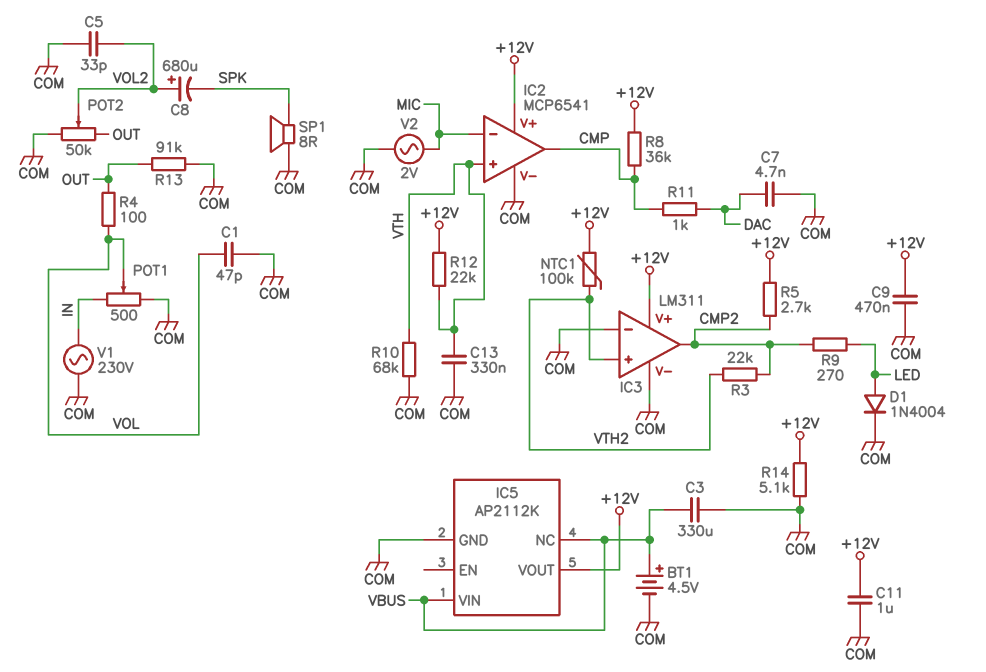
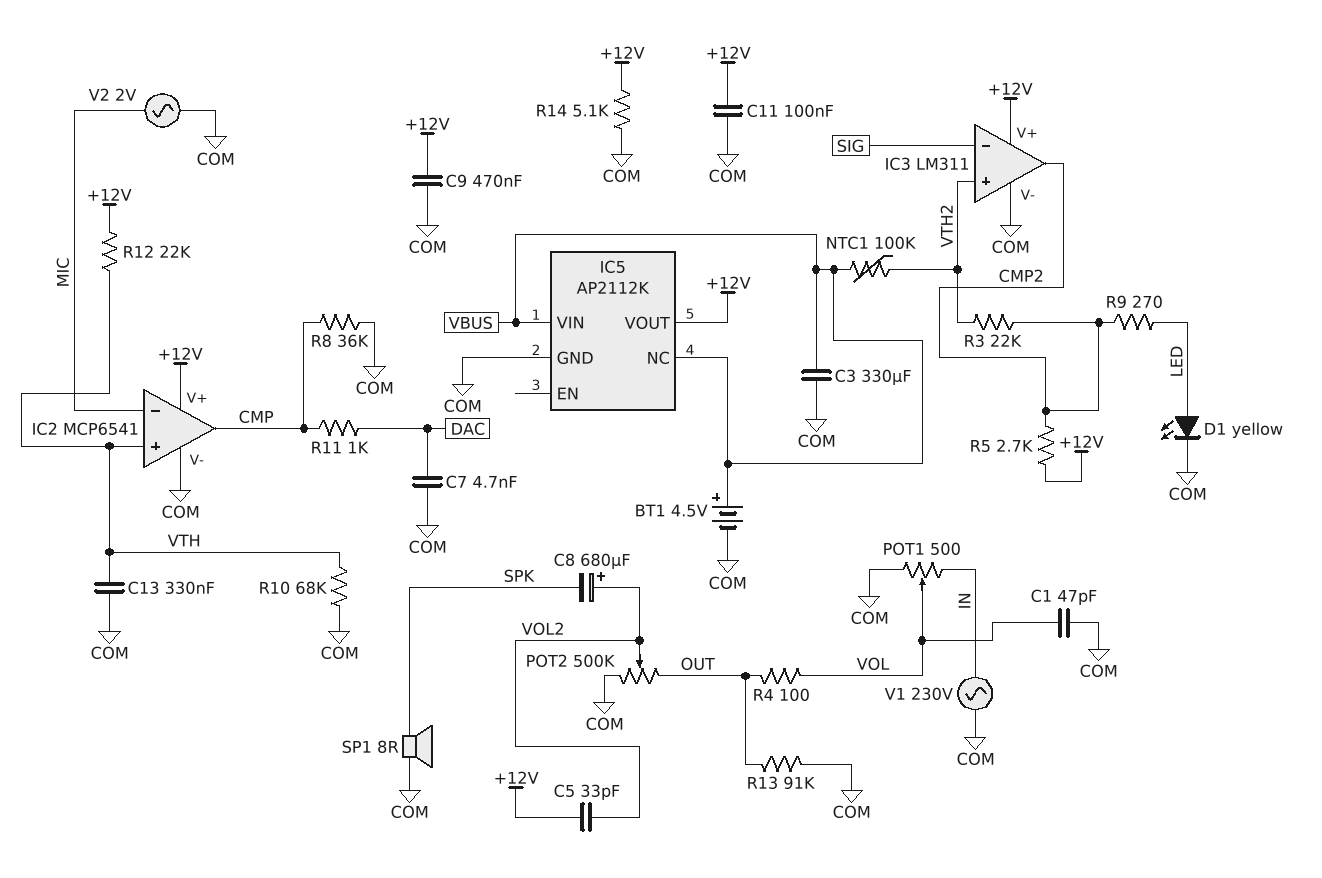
C5: 33pF (COM, VOL2) -> 33pF (+12V, VOL2)
C11: 1uF (+12V, COM) -> 100nF (+12V, COM)
D1: diode 1N4004 (A LED, K COM) -> LED yellow (A LED, K COM)
IC3 pin in-: COM -> SIG
NTC1: 100k (+12V, VTH2) -> 100k (VBUS, VTH2)
POT2: 50k (COM, OUT, wiper VOL2) -> 500k (COM, OUT, wiper VOL2)
R8: 36k (+12V, CMP) -> 36k (CMP, COM)

